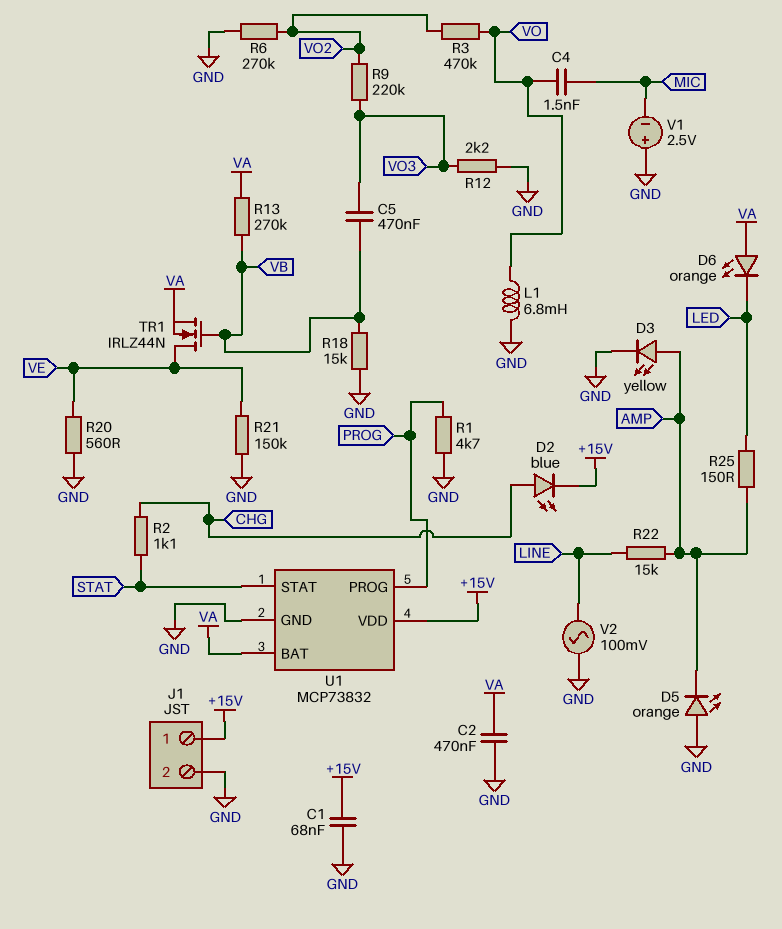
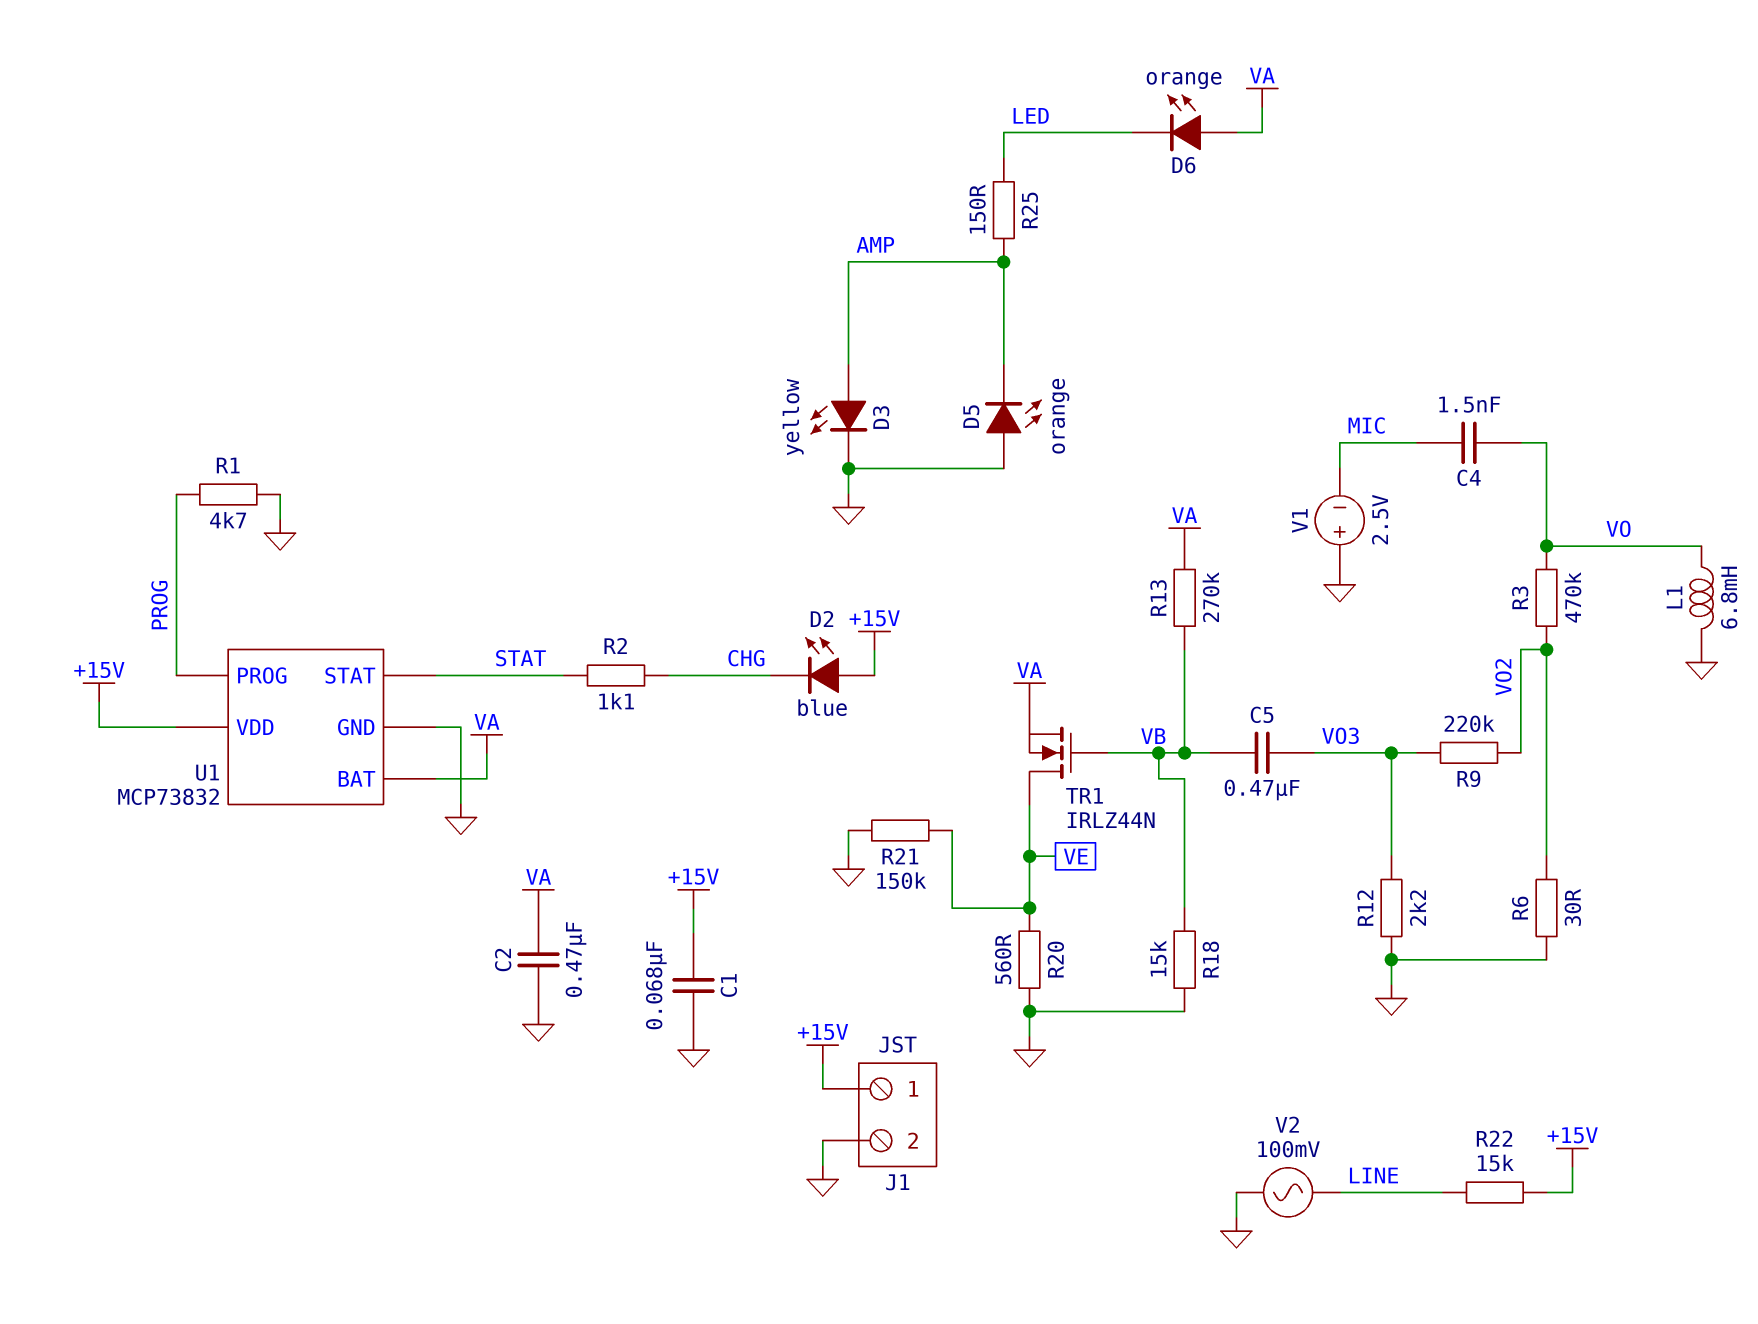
D2: LED blue (A CHG, K +15V) -> LED blue (A +15V, K CHG)
R6: 270k (GND, VO2) -> 30 (GND, VO2)
R22: 15k (AMP, LINE) -> 15k (+15V, LINE)

